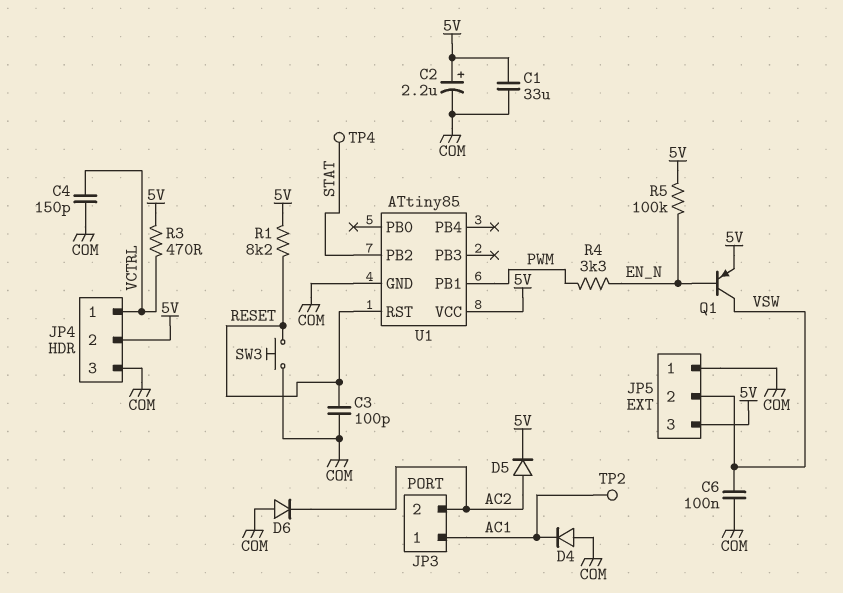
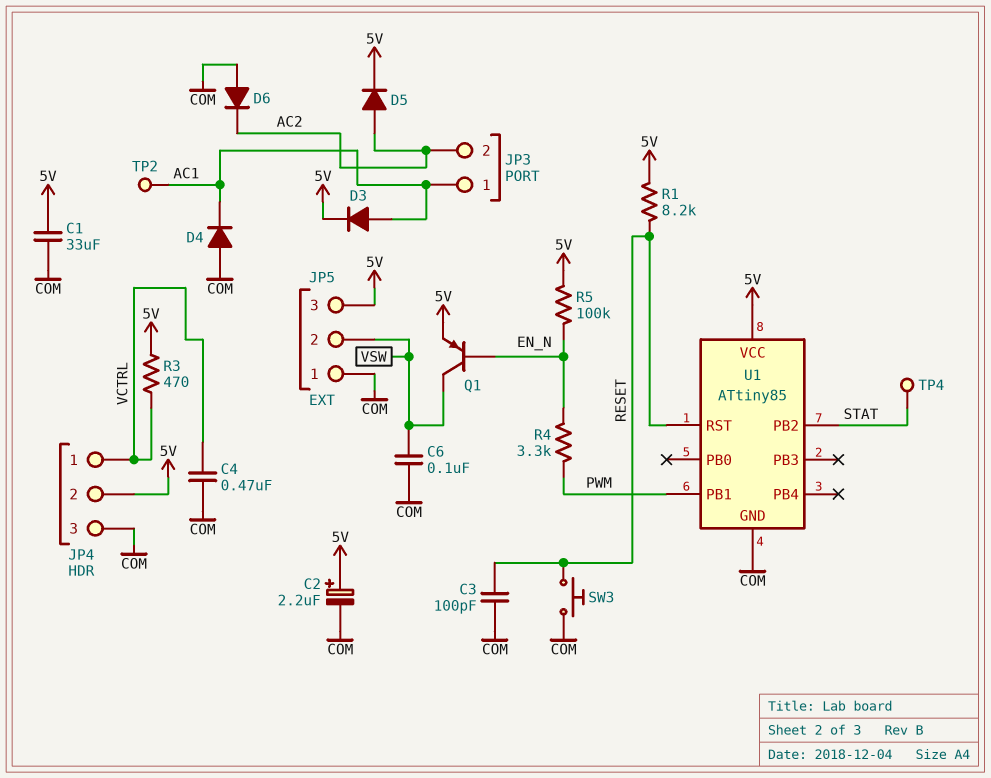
C4: 150pF (COM, VCTRL) -> 470nF (COM, VCTRL)
D3: none -> diode (A AC1, K 5V)

